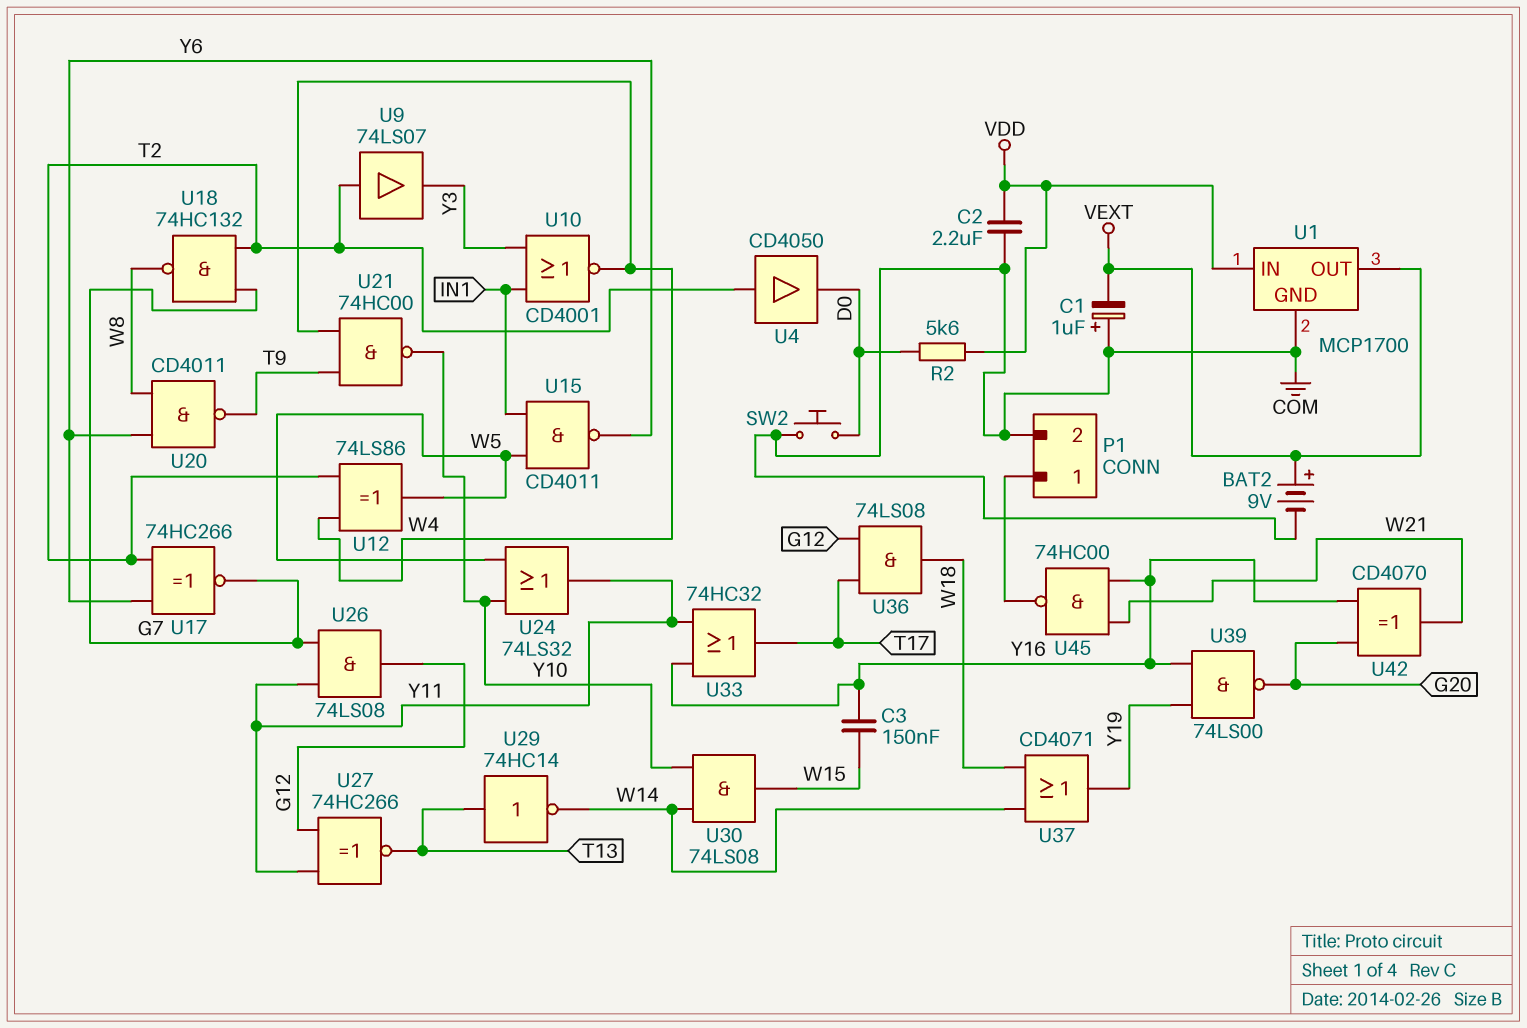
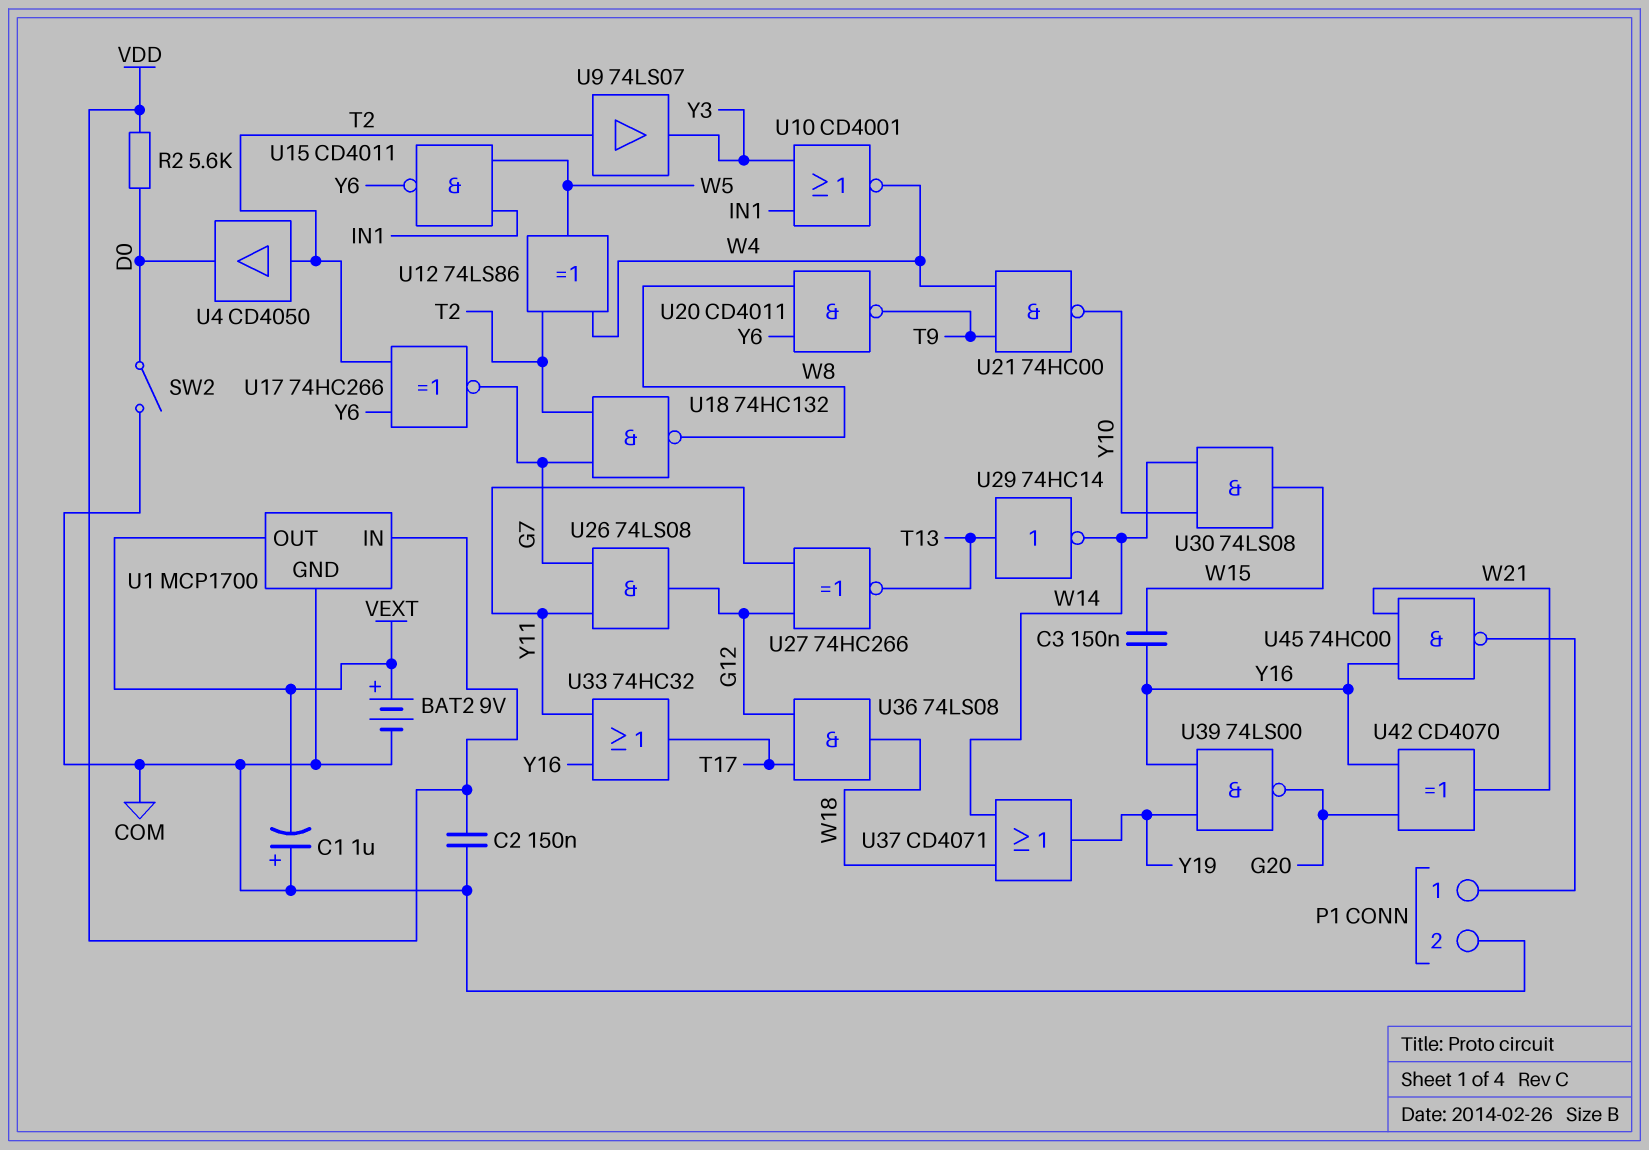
C2: 2.2uF (COM, VDD) -> 150nF (COM, VDD)
SW2: button (COM, D0) -> switch (COM, D0)
U24: OR 74LS32 (in W5, in Y10, out Y11) -> none

